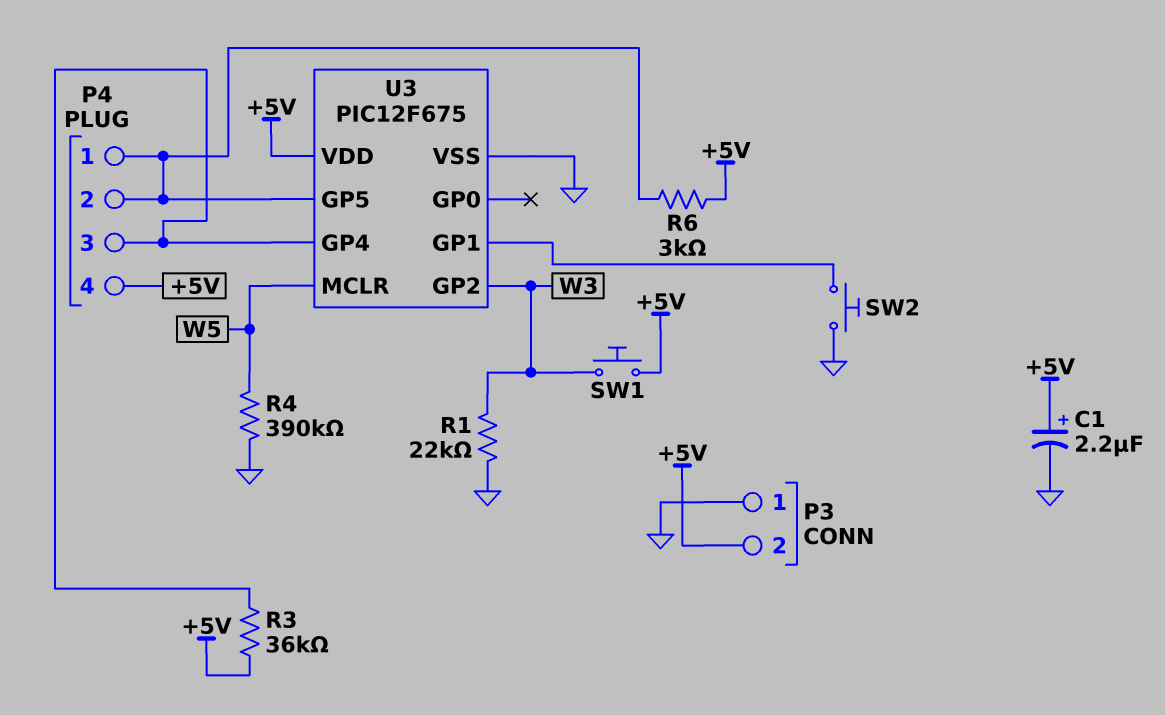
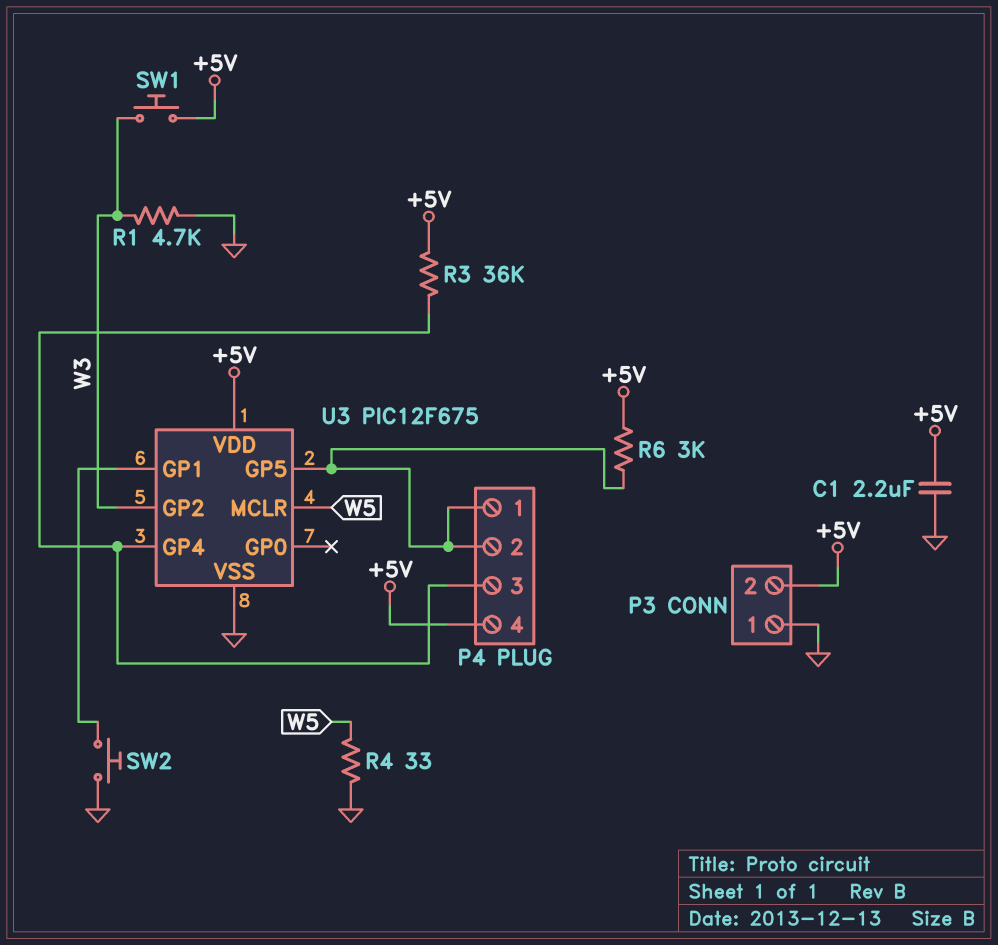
C1: 2.2uF (plus +5V, minus GND) -> 2.2uF (+5V, GND)
R1: 22k (GND, W3) -> 4.7k (GND, W3)
R4: 390k (GND, W5) -> 33 (GND, W5)

